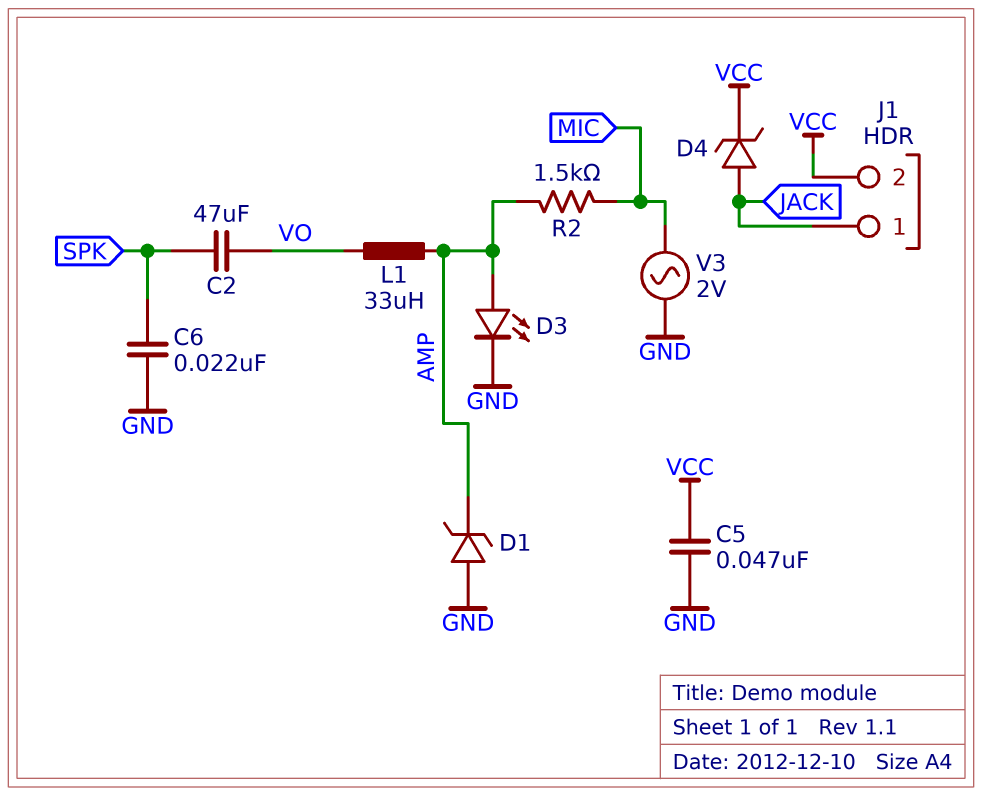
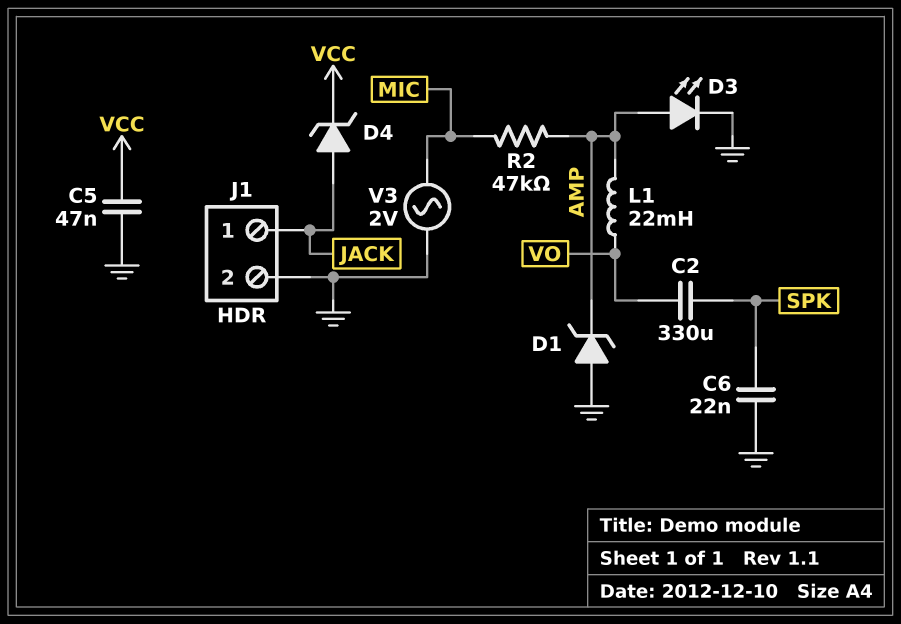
C2: 47uF (SPK, VO) -> 330uF (SPK, VO)
J1 pin 2: VCC -> GND
L1: 33uH (AMP, VO) -> 22mH (AMP, VO)
R2: 1.5k (AMP, MIC) -> 47k (AMP, MIC)

